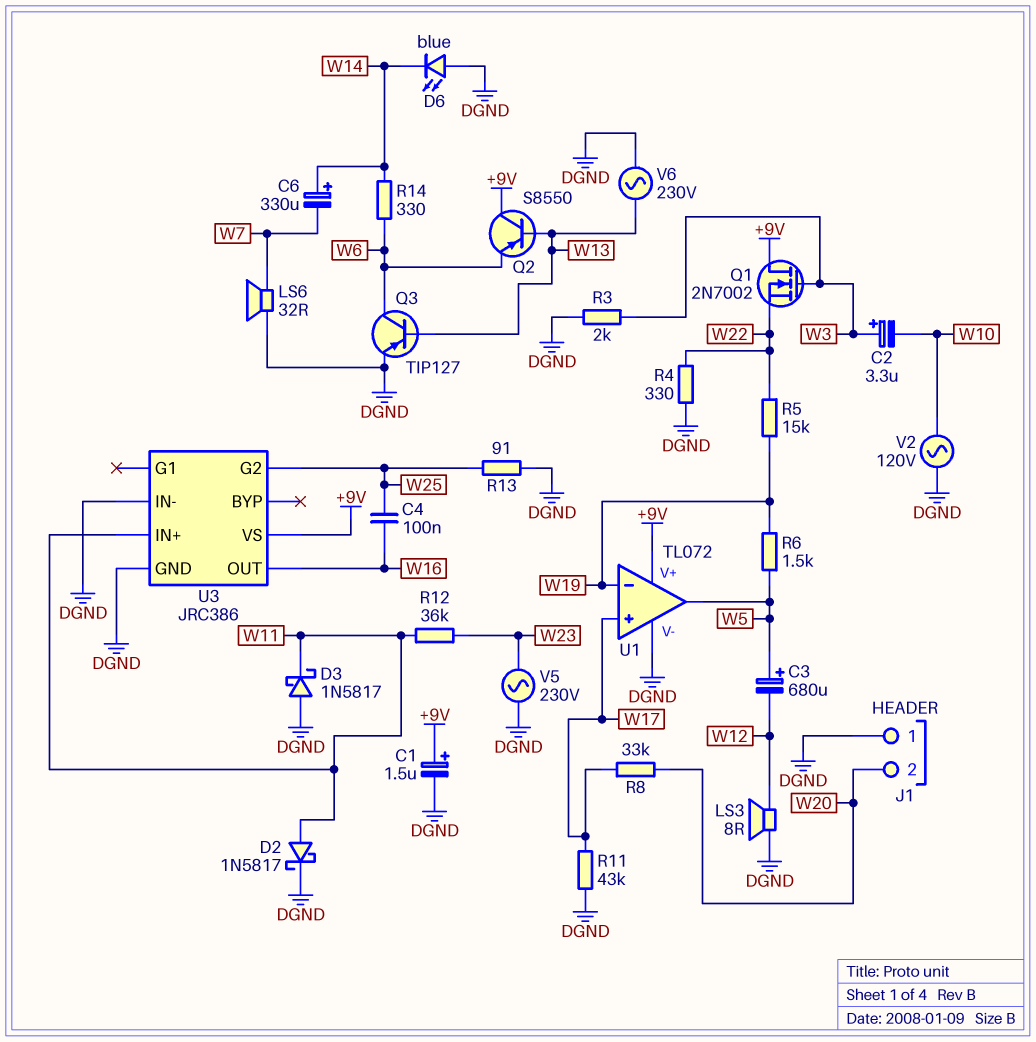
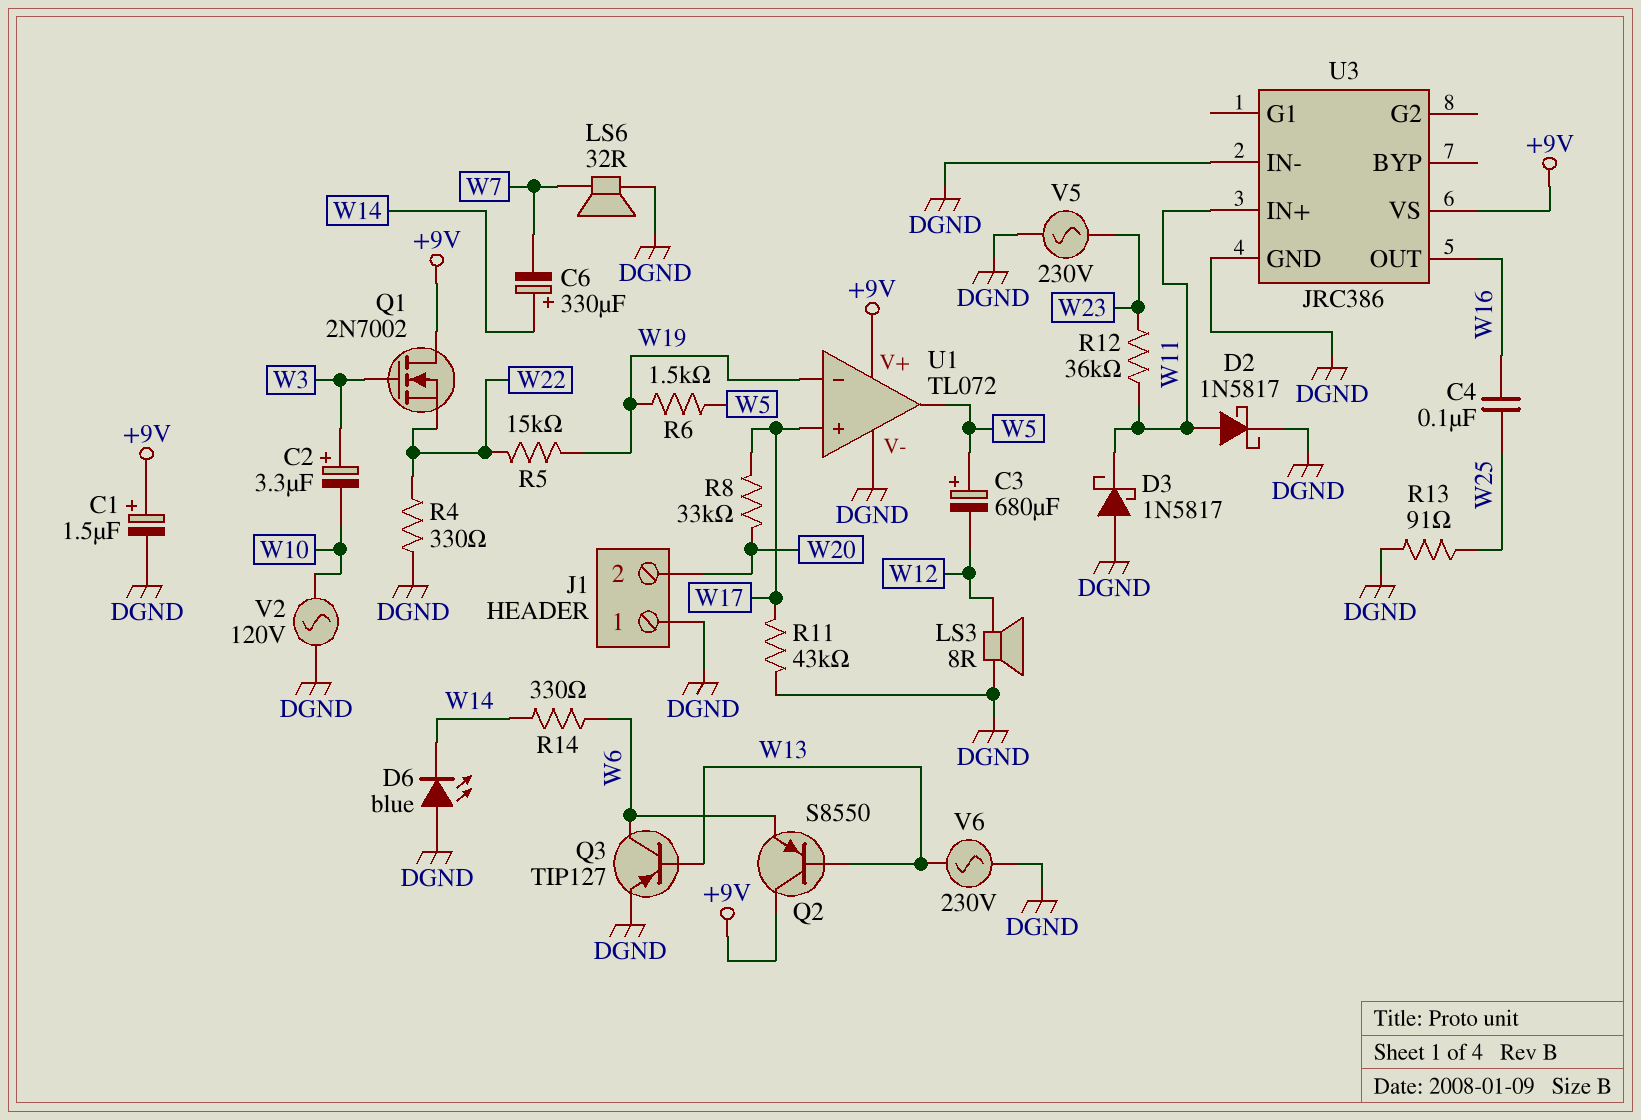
R3: 2k (DGND, W3) -> none
U3 pin G2: W25 -> none

